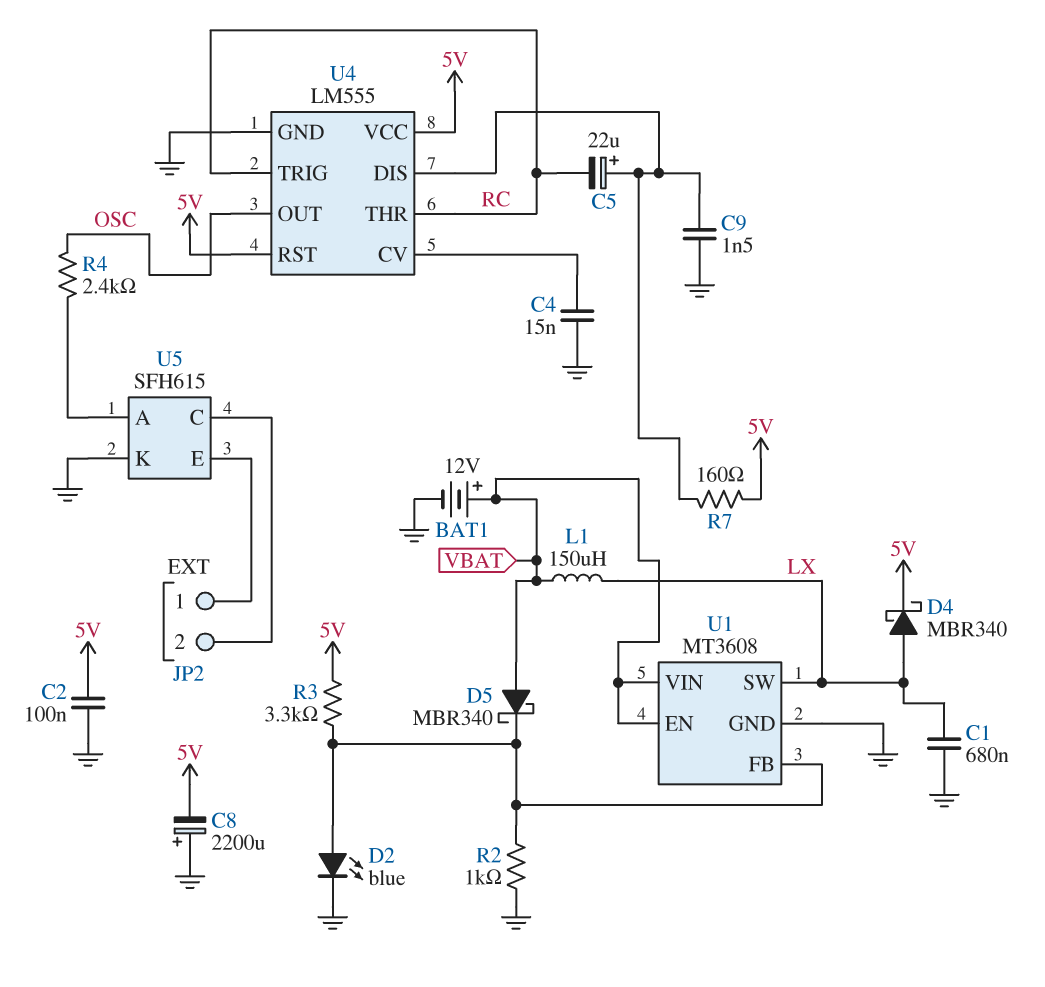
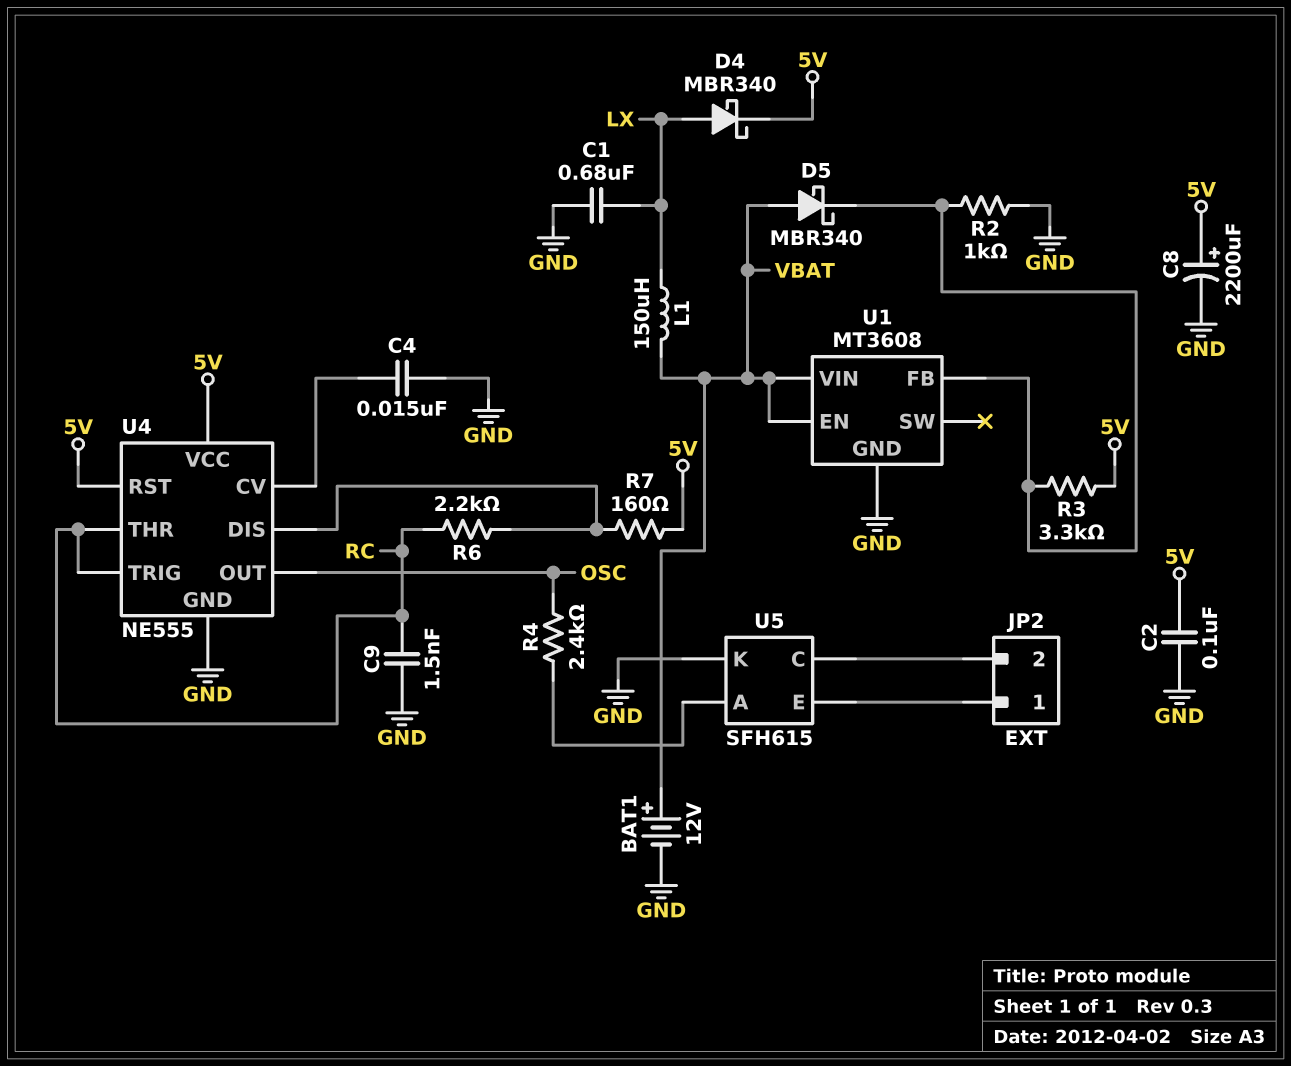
C5: 22uF (plus U4/DIS, minus RC) -> none
C8: 2200uF (plus GND, minus 5V) -> 2200uF (plus 5V, minus GND)
C9: 1.5nF (GND, U4/DIS) -> 1.5nF (GND, RC)
D2: LED blue (A U1/FB, K GND) -> none
R6: none -> 2.2k (RC, U4/DIS)
U1 pin SW: LX -> none
U4: LM555 -> NE555

